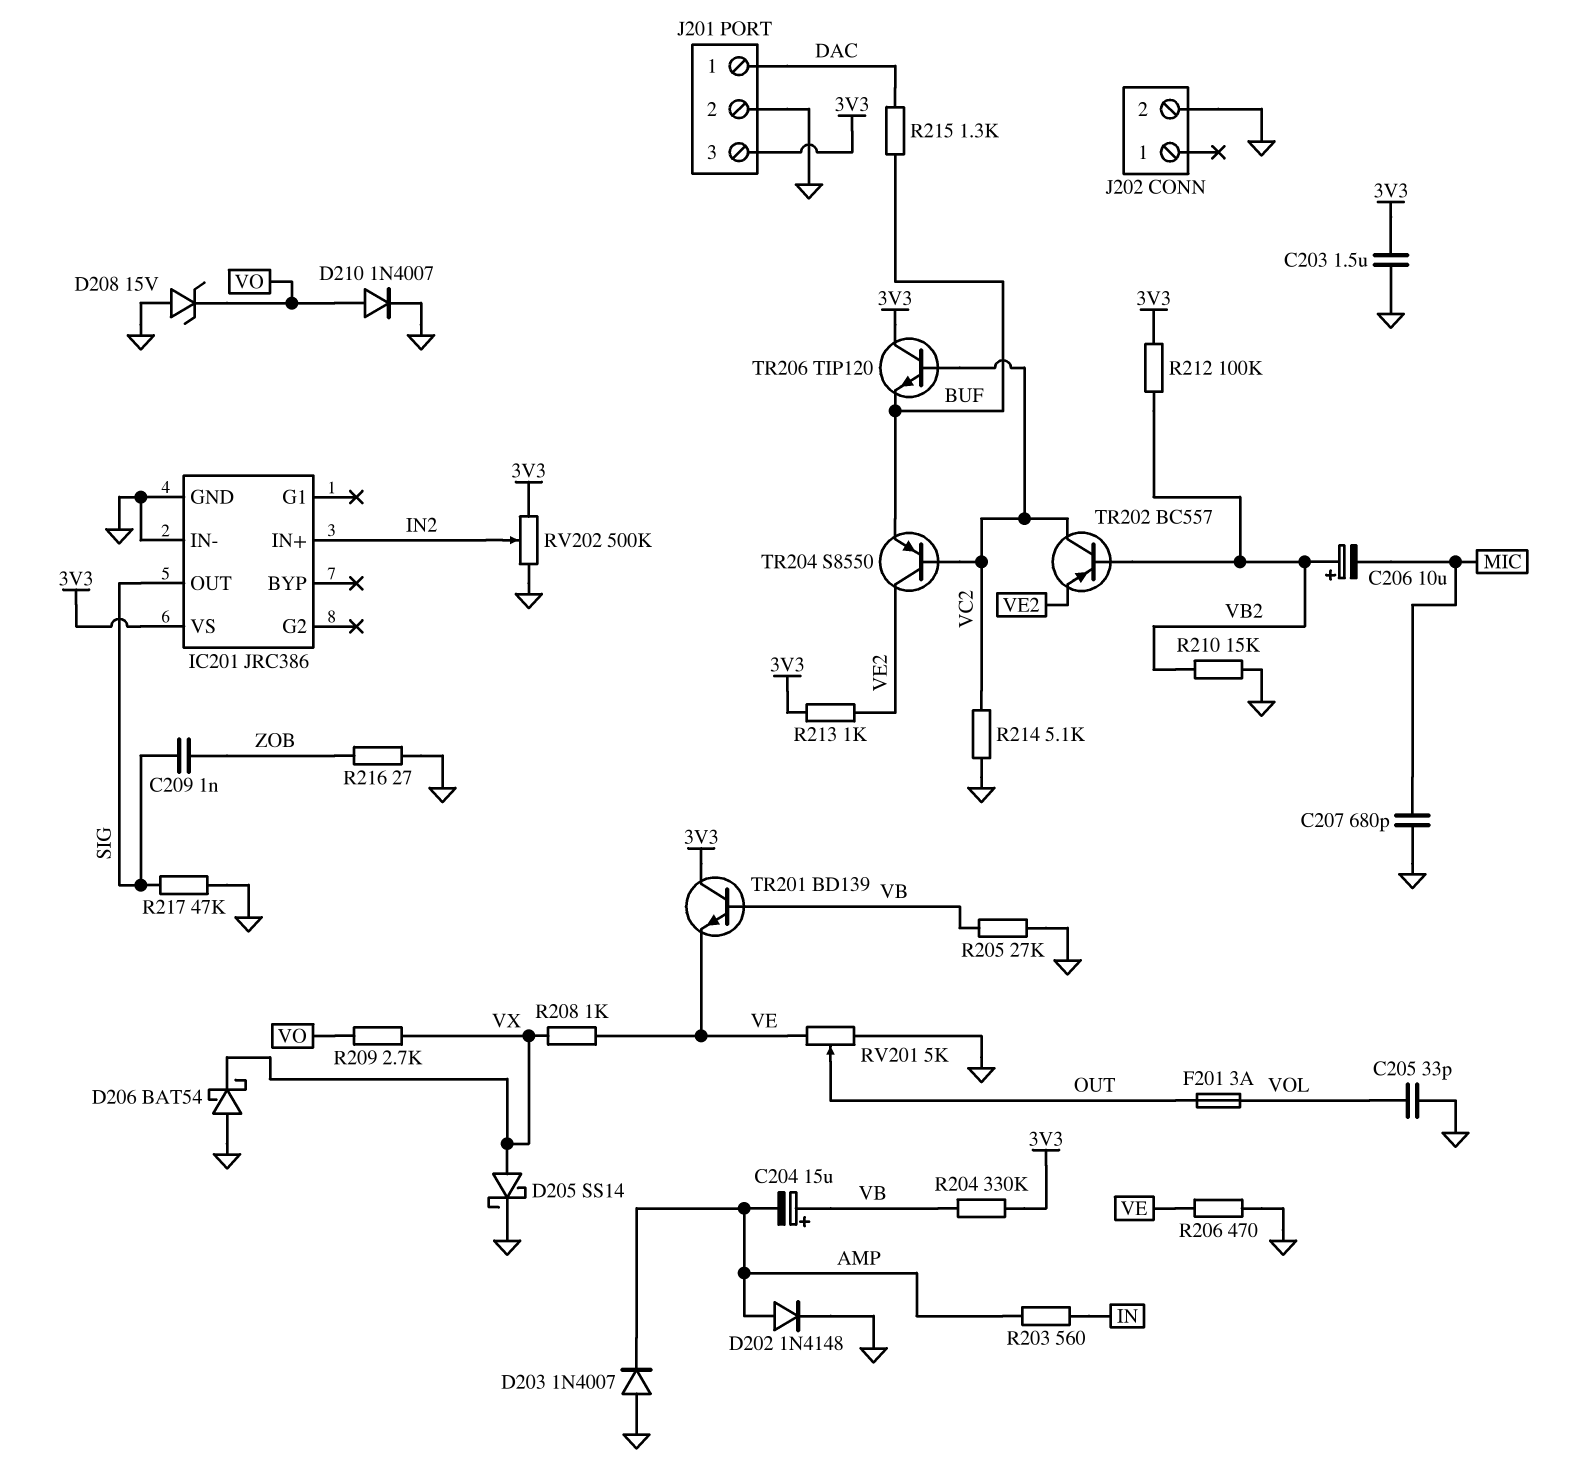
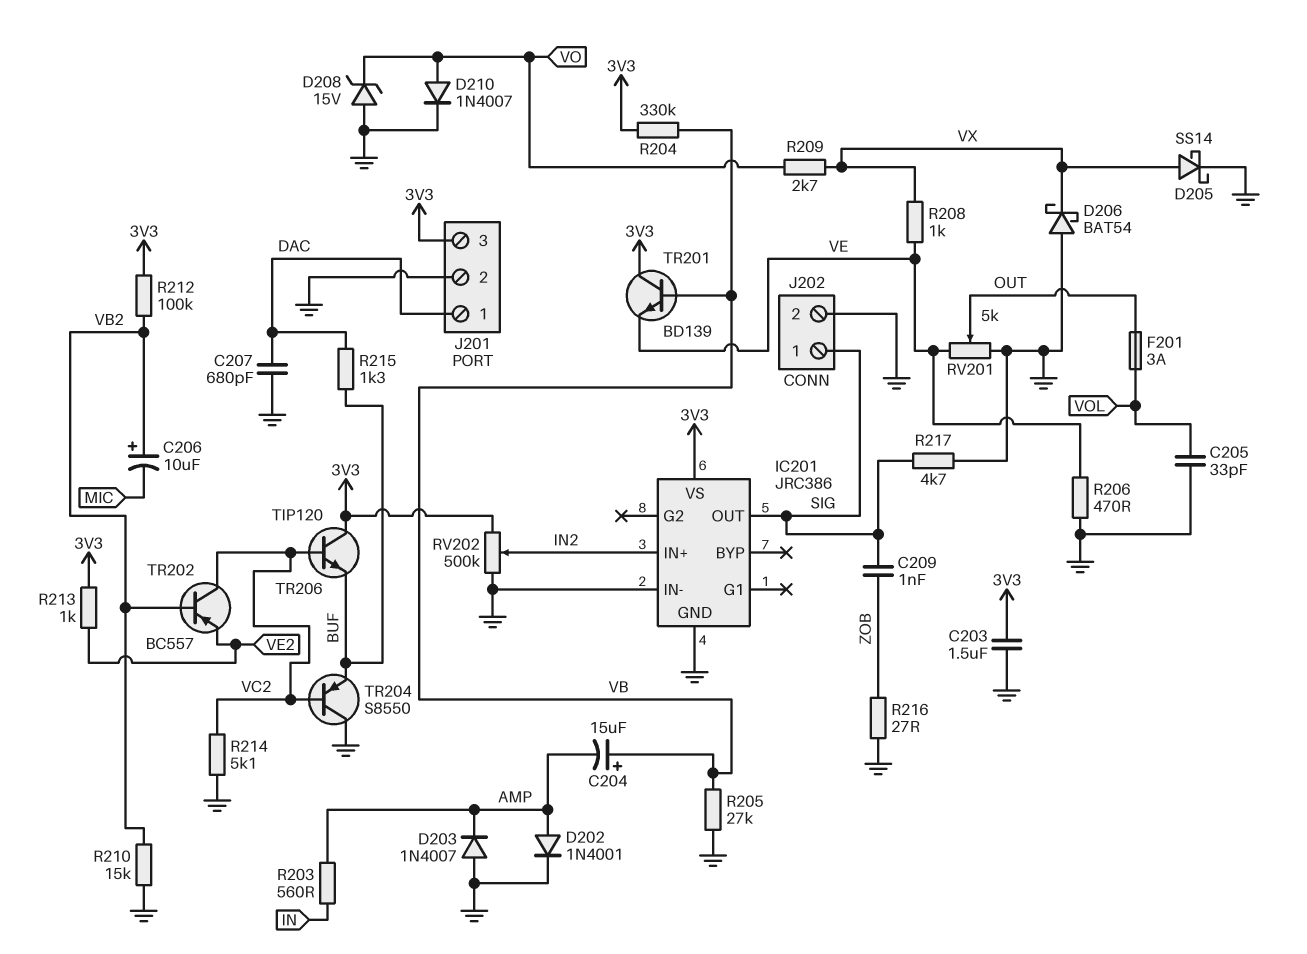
C207: 680pF (GND, MIC) -> 680pF (DAC, GND)
D202: diode 1N4148 (A AMP, K GND) -> diode 1N4001 (A AMP, K GND)
J202 pin 1: none -> SIG
R217: 47k (GND, SIG) -> 4.7k (GND, SIG)
TR204: PNP S8550 (B VC2, C VE2, E BUF) -> PNP S8550 (B VC2, C GND, E BUF)

